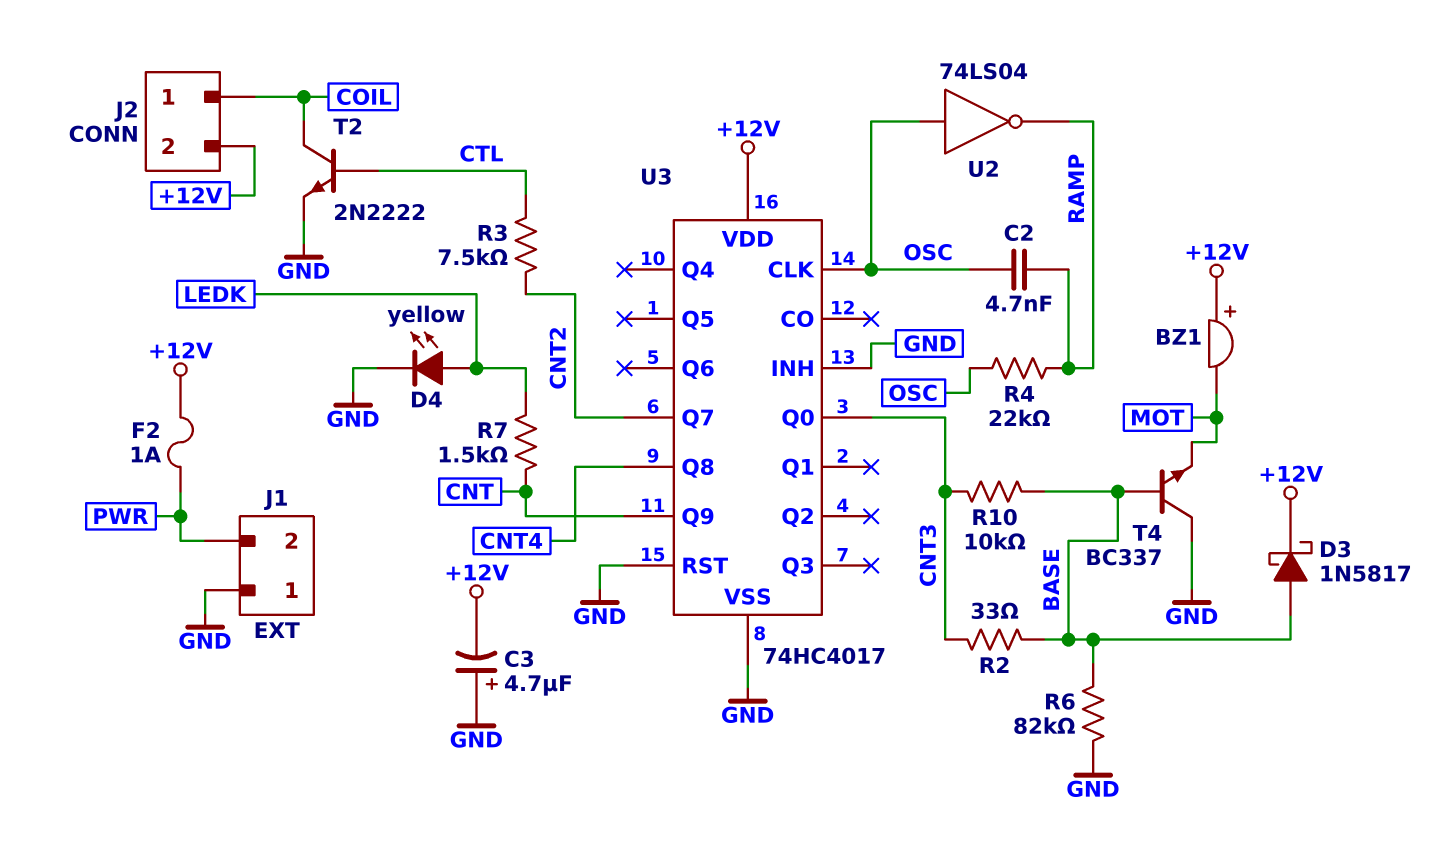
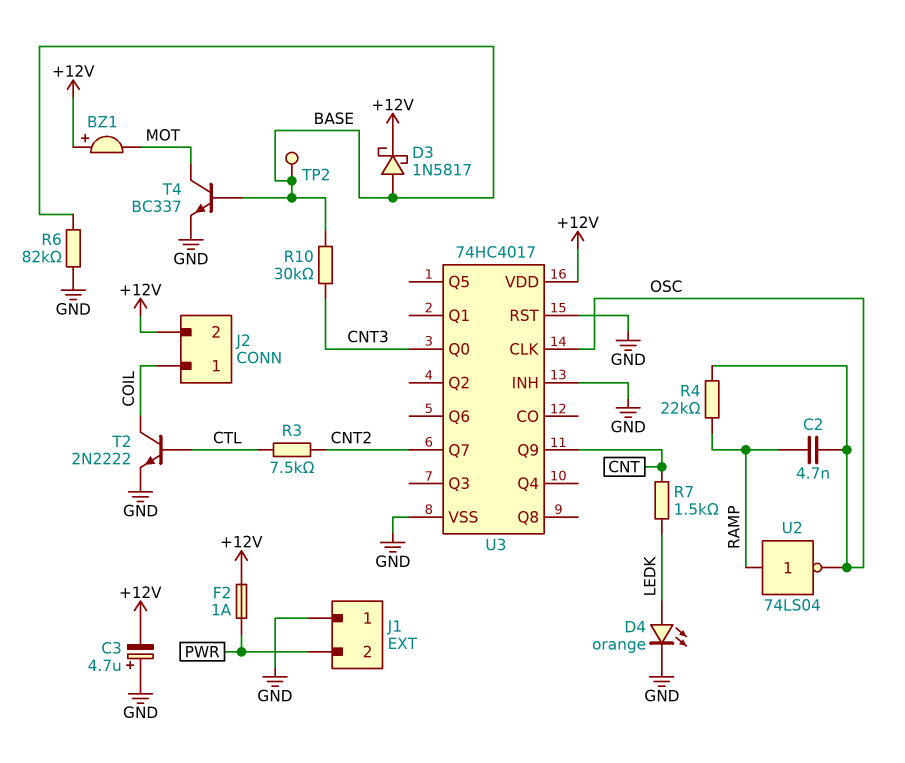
D4: LED yellow (A LEDK, K GND) -> LED orange (A LEDK, K GND)
R2: 33 (BASE, CNT3) -> none
R10: 10k (BASE, CNT3) -> 30k (BASE, CNT3)
T4: NPN BC337 (B BASE, C GND, E MOT) -> NPN BC337 (B BASE, C MOT, E GND)
TP2: none -> test point (BASE)
U2: NOT 74LS04 (in OSC, out RAMP) -> NOT 74LS04 (in RAMP, out OSC)
U3 pin Q8: CNT4 -> none

